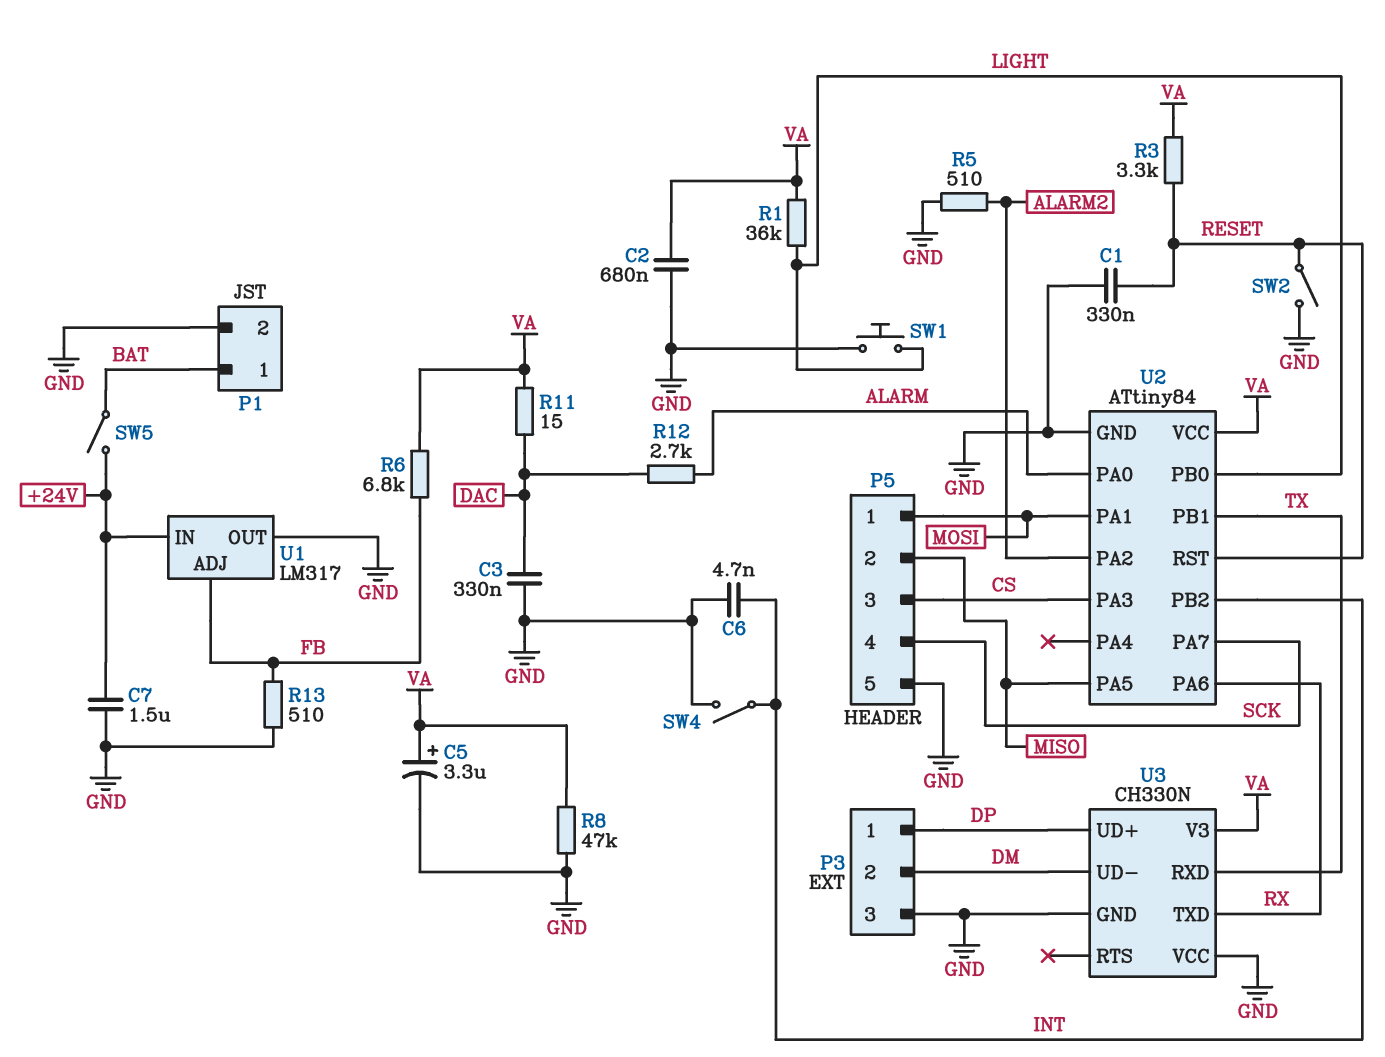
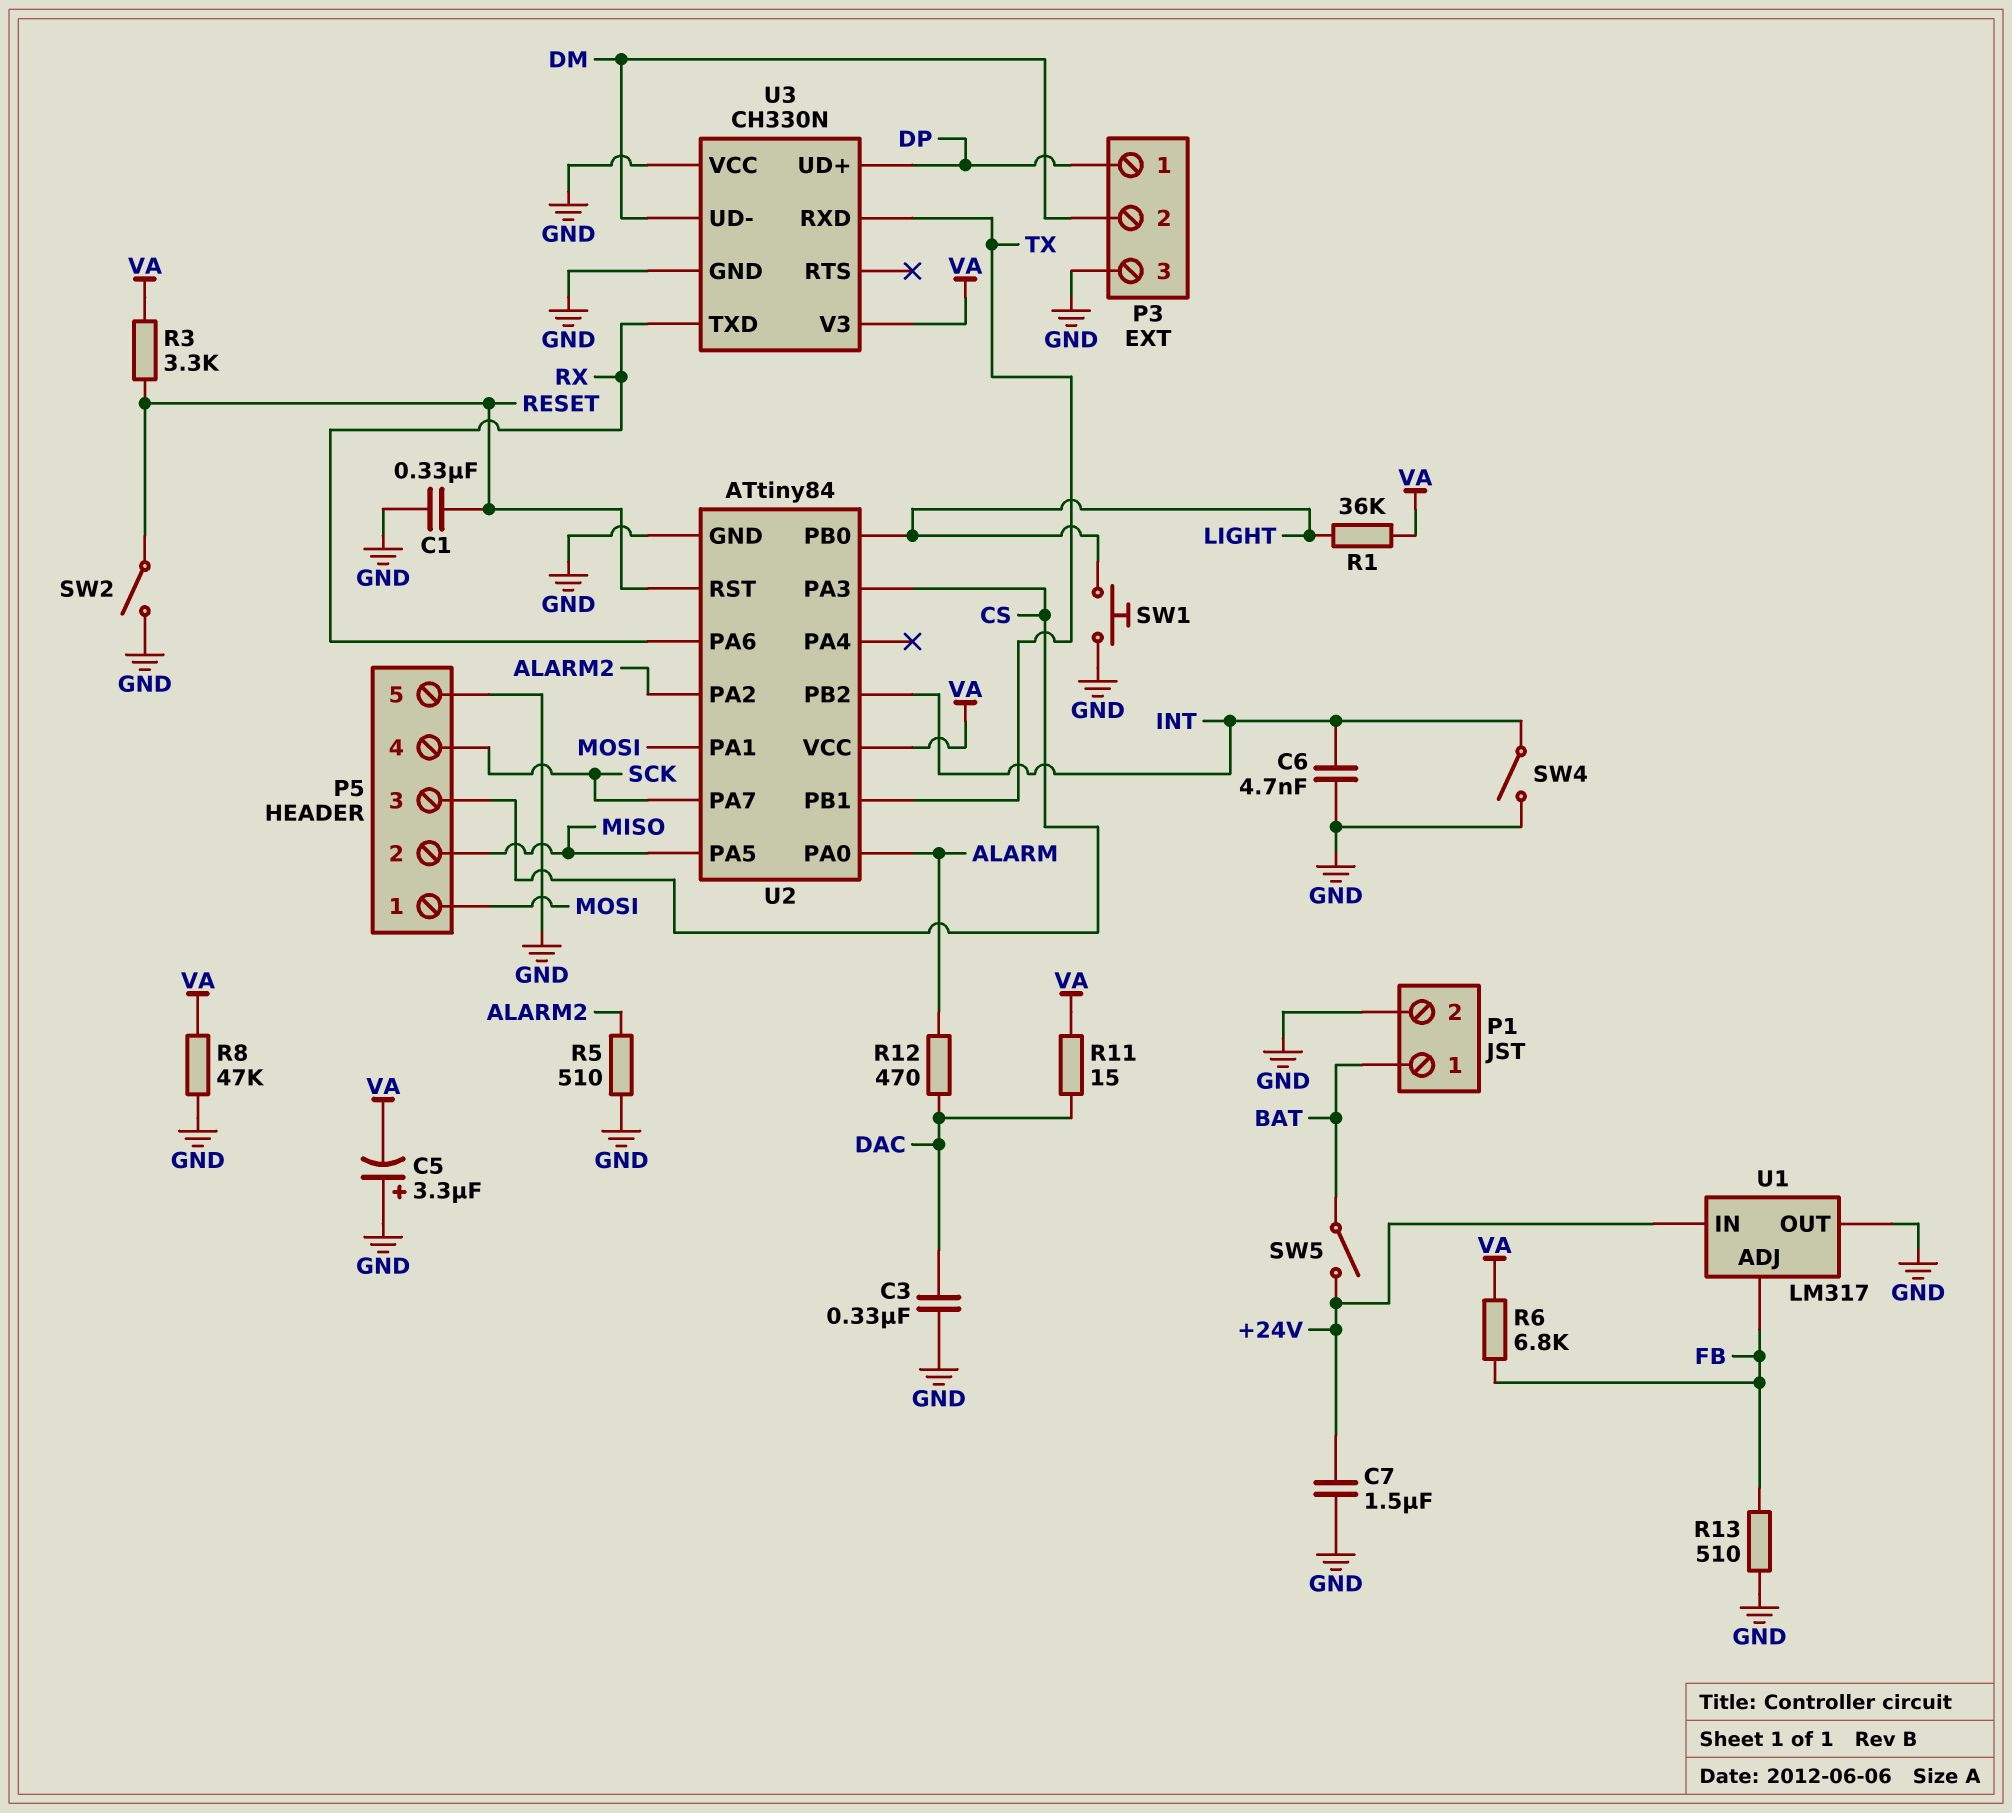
C2: 680nF (GND, VA) -> none
C5: 3.3uF (plus VA, minus GND) -> 3.3uF (plus GND, minus VA)
R12: 2.7k (ALARM, DAC) -> 470 (ALARM, DAC)

